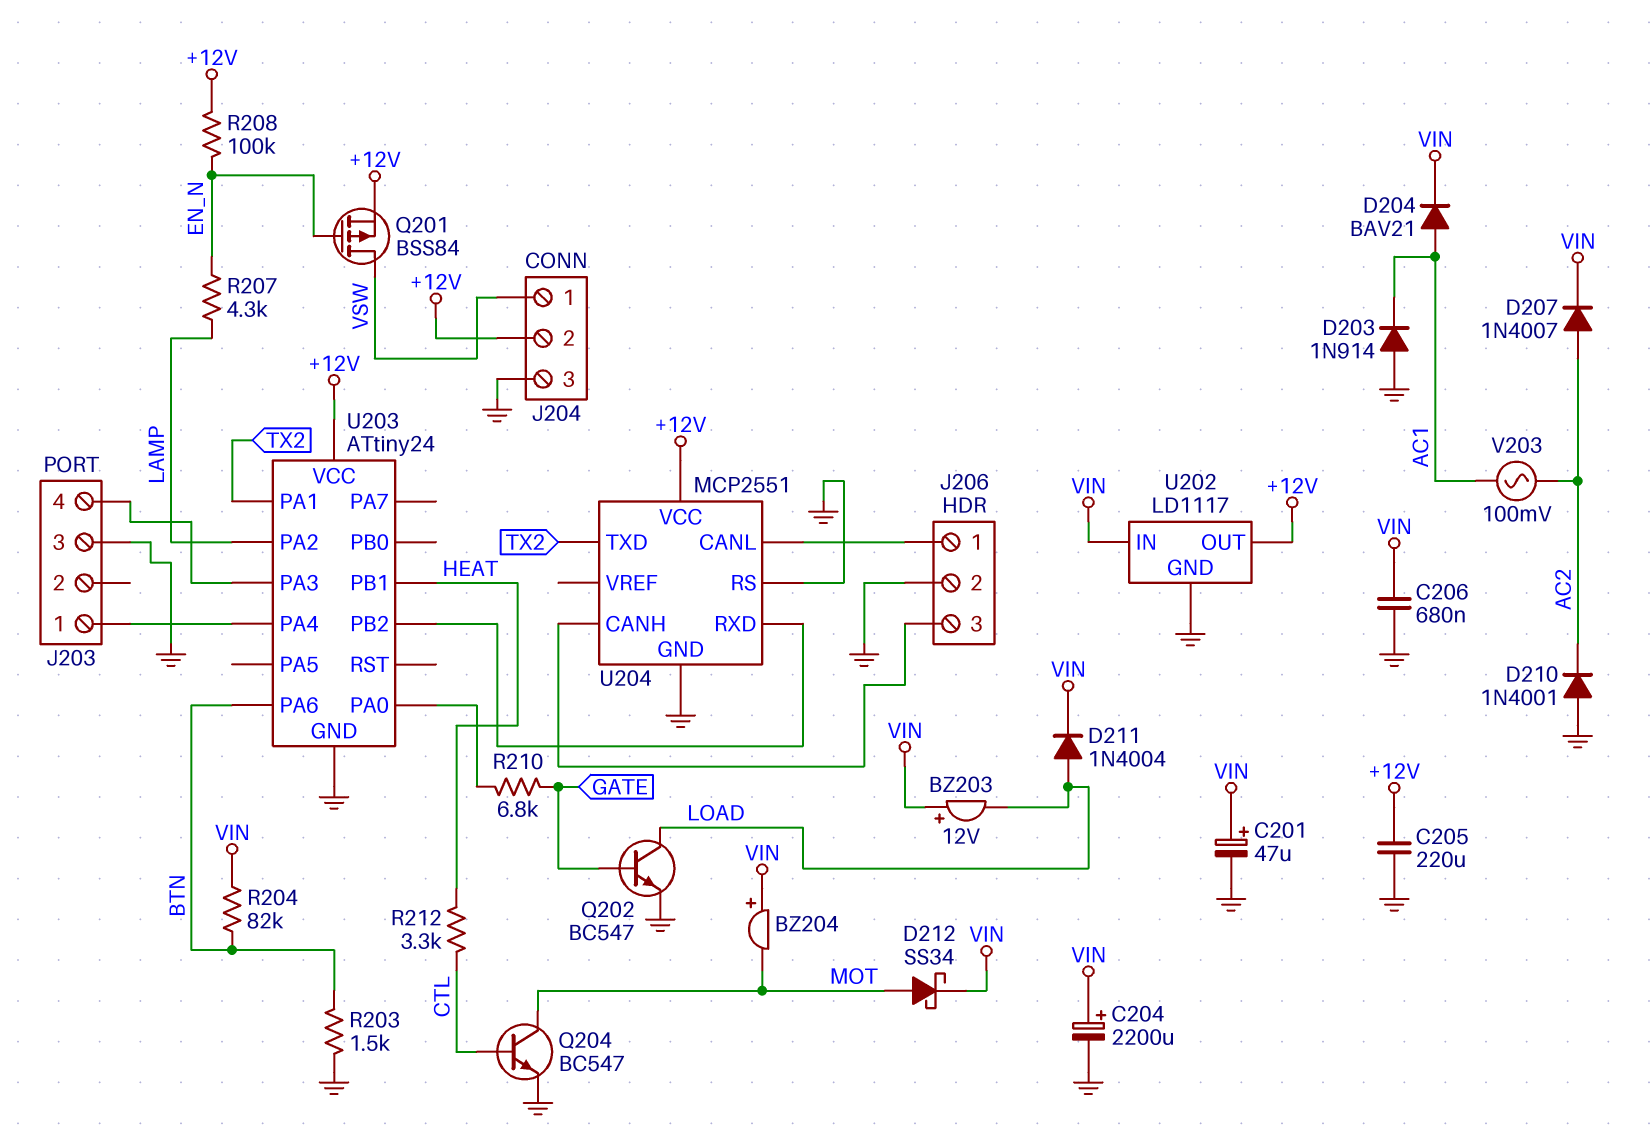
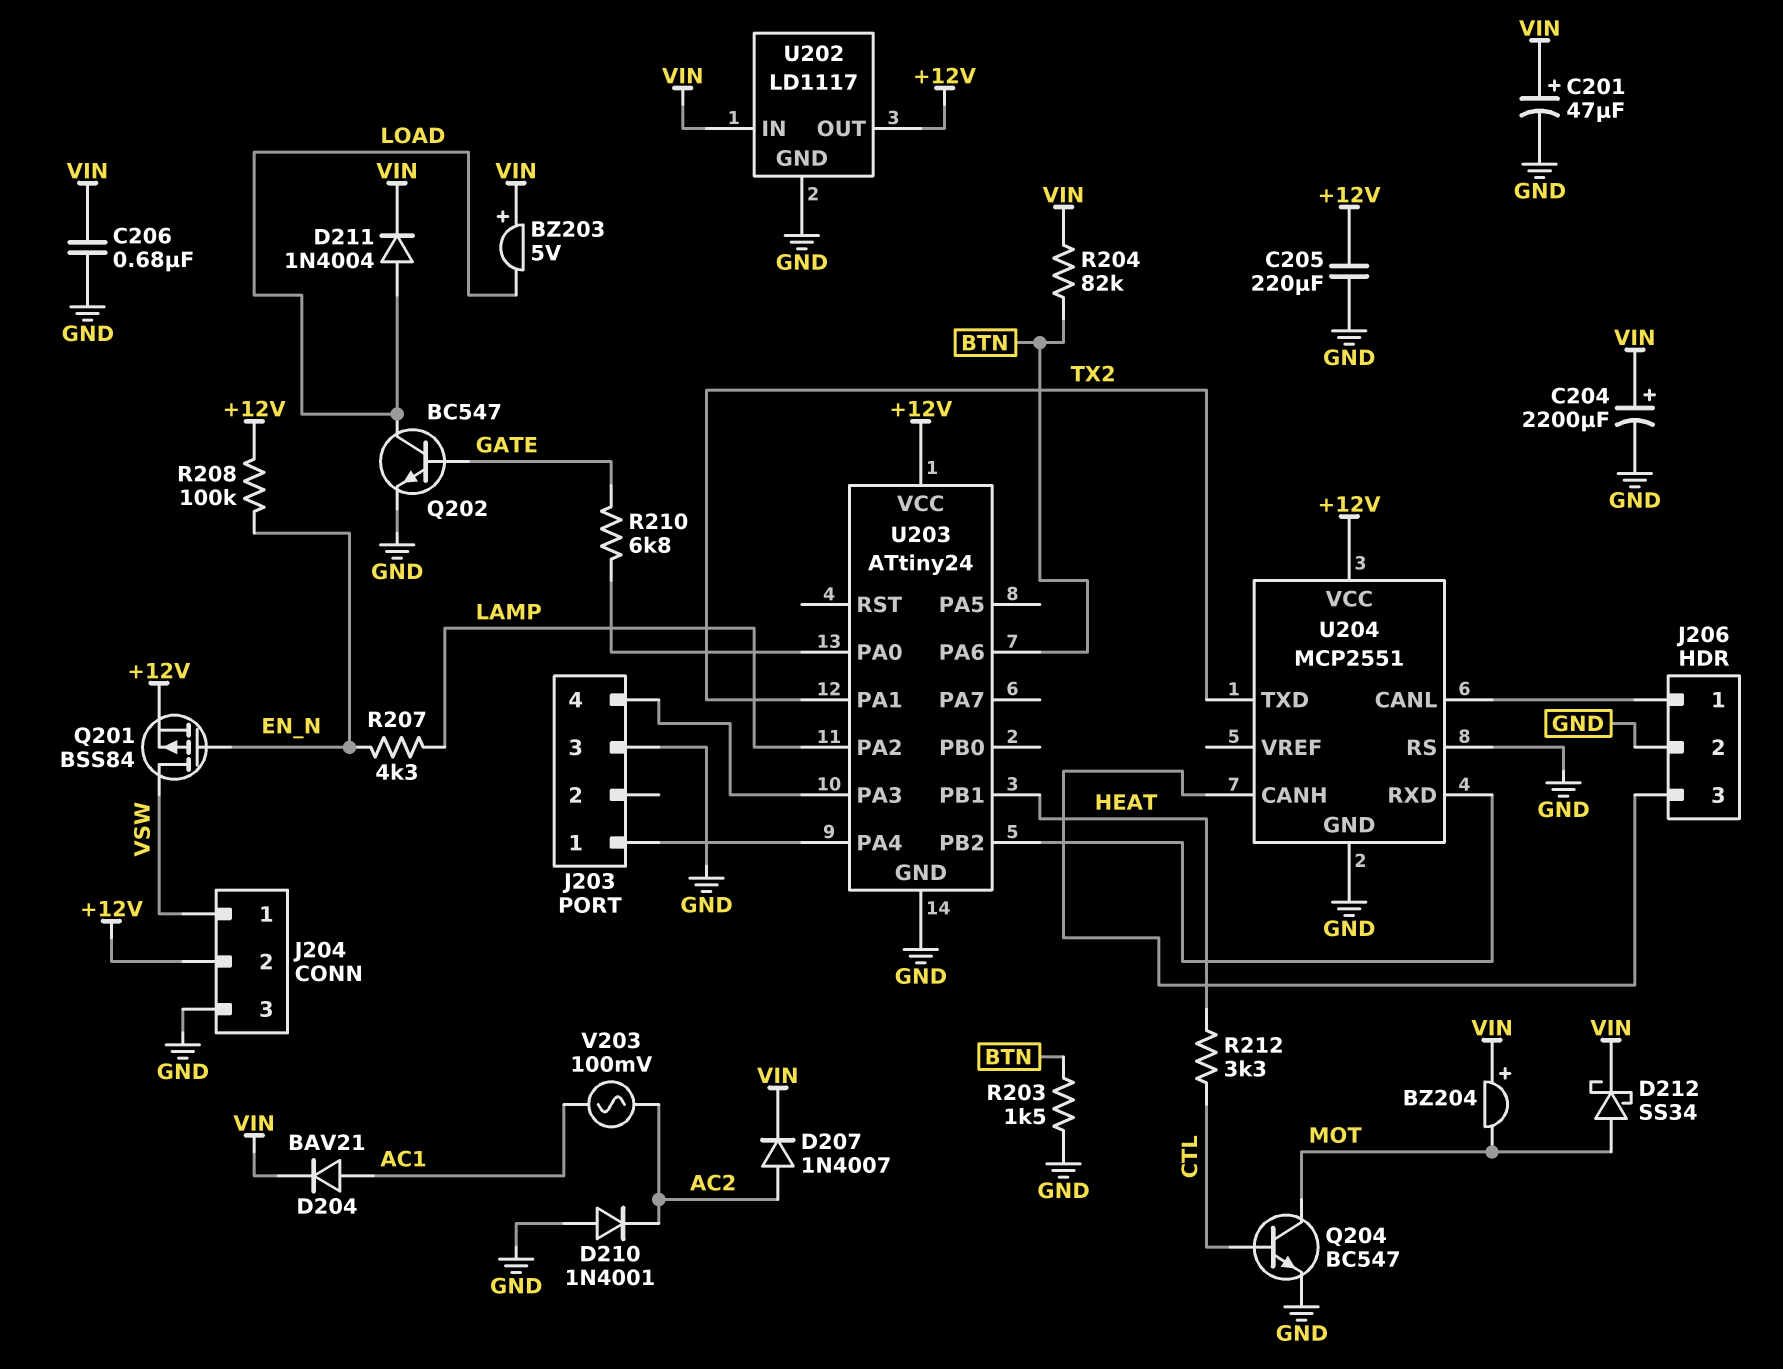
BZ203: buzzer 12V (plus VIN, minus LOAD) -> buzzer 5V (plus VIN, minus LOAD)
D203: diode 1N914 (A GND, K AC1) -> none

